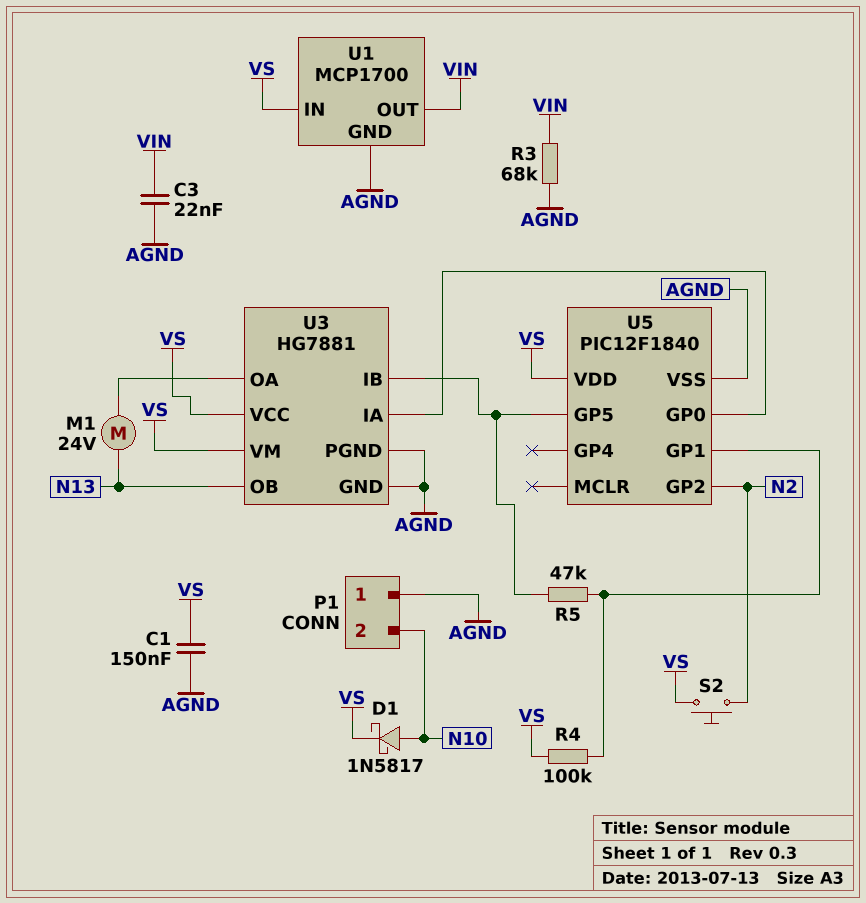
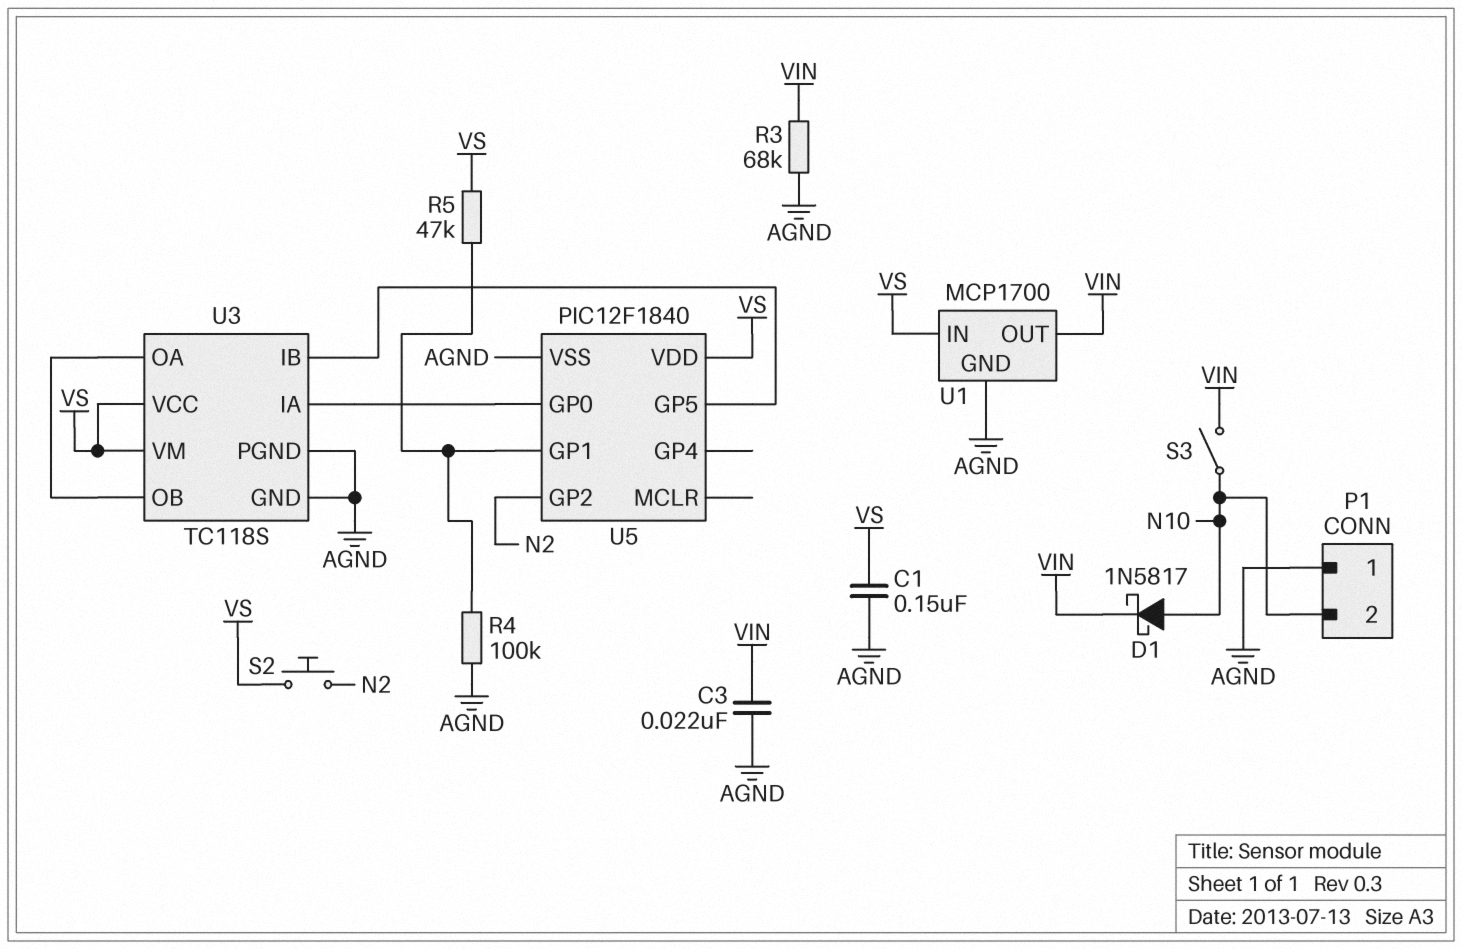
D1: schottky 1N5817 (A N10, K VS) -> schottky 1N5817 (A N10, K VIN)
M1: motor 24V (N13, U3/OA) -> none
R4: 100k (U5/GP1, VS) -> 100k (AGND, U5/GP1)
R5: 47k (U3/IB, U5/GP1) -> 47k (U5/GP1, VS)
S3: none -> switch (N10, VIN)
U3: HG7881 -> TC118S
U3 pin OB: N13 -> U3/OA

